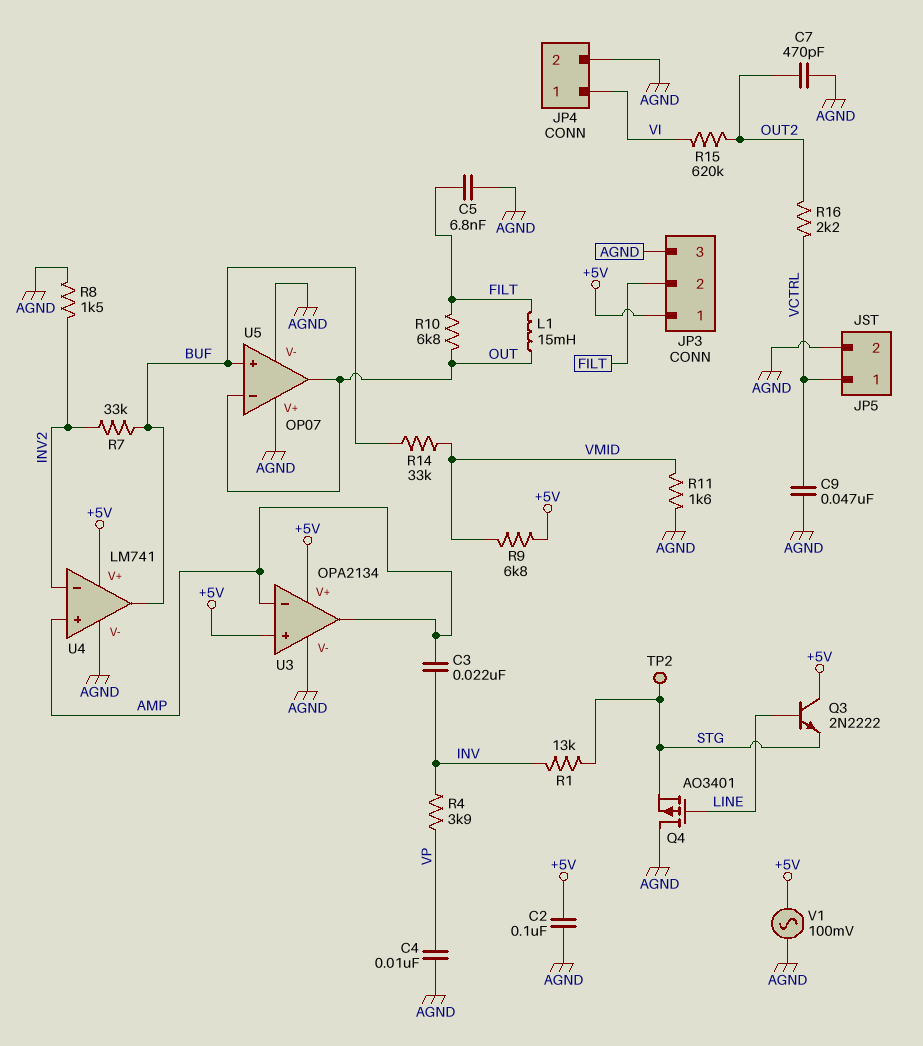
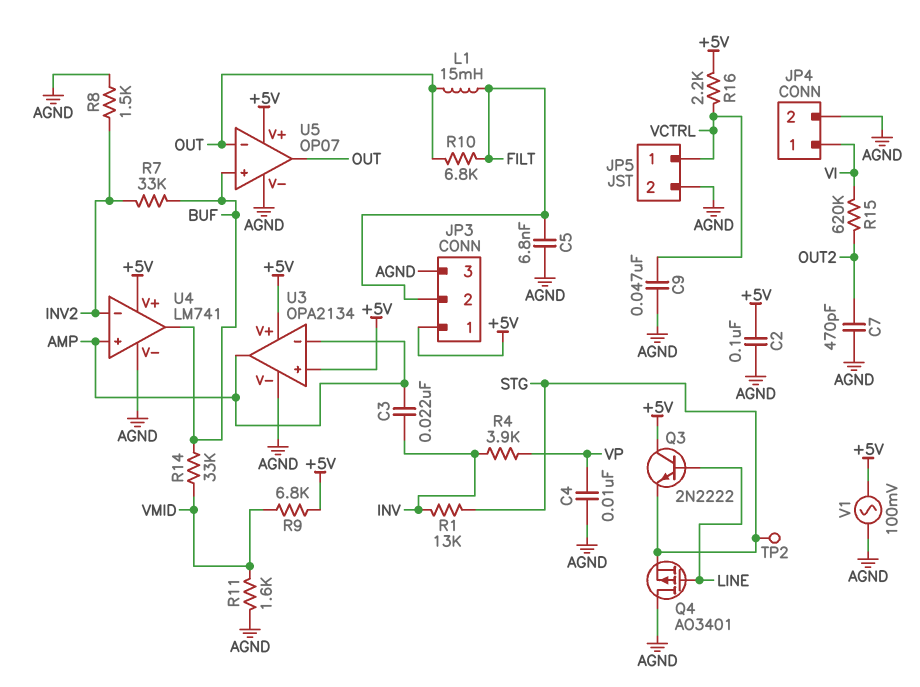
R16: 2.2k (OUT2, VCTRL) -> 2.2k (+5V, VCTRL)
U5 pin V+: AGND -> +5V

